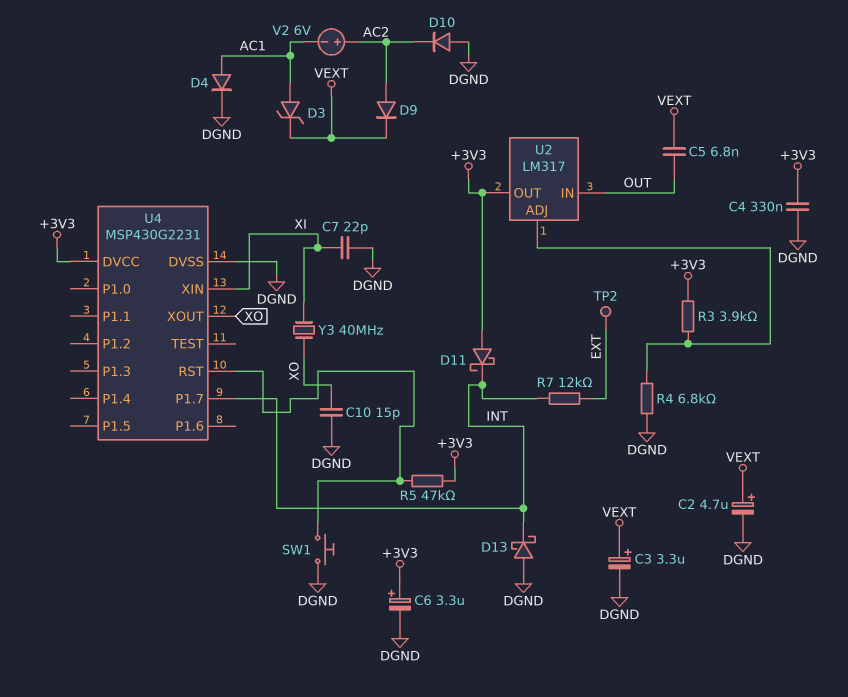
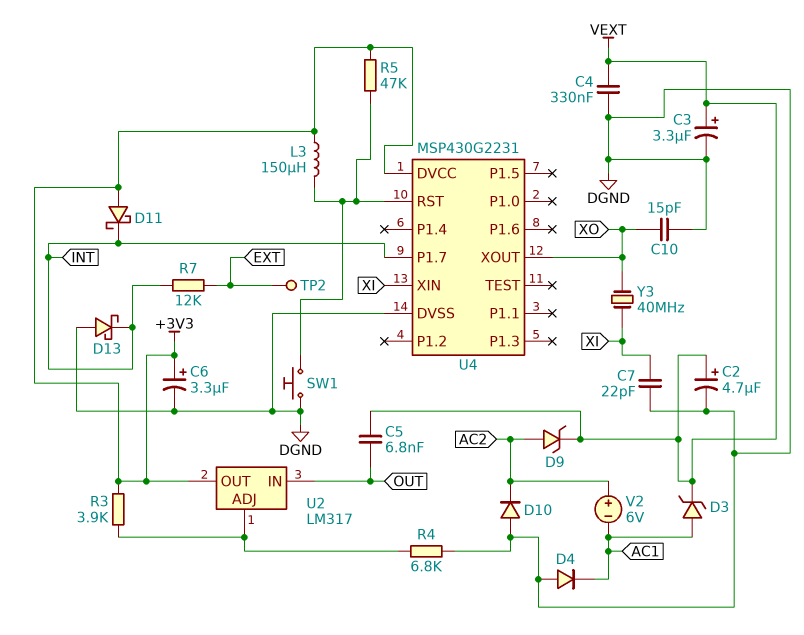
C4: 330nF (+3V3, DGND) -> 330nF (DGND, VEXT)
D4: diode (A AC1, K DGND) -> diode (A DGND, K AC1)
D9: diode (A AC2, K VEXT) -> zener (A AC2, K VEXT)
L3: none -> 150uH (+3V3, U4/RST)

